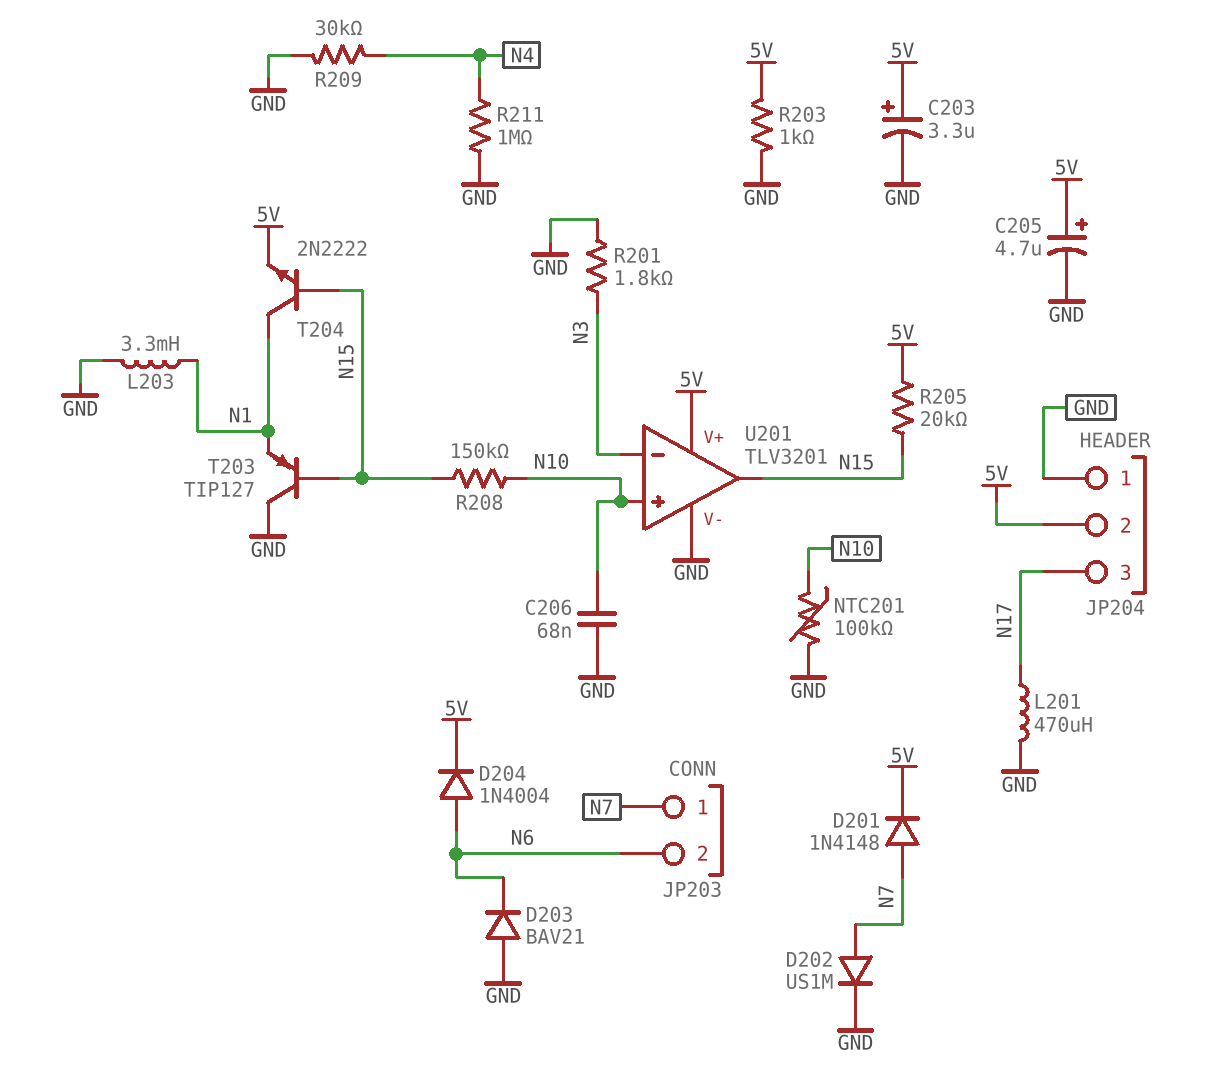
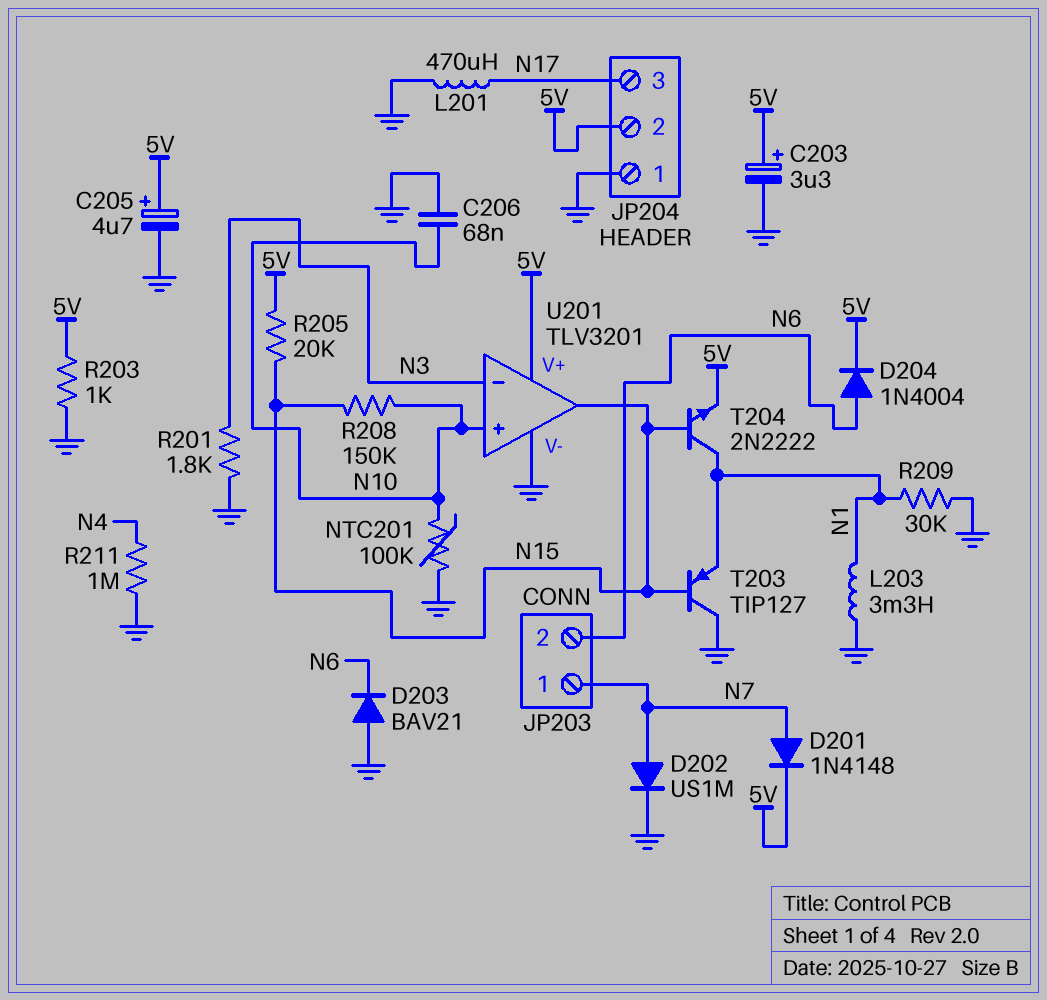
R209: 30k (GND, N4) -> 30k (GND, N1)

